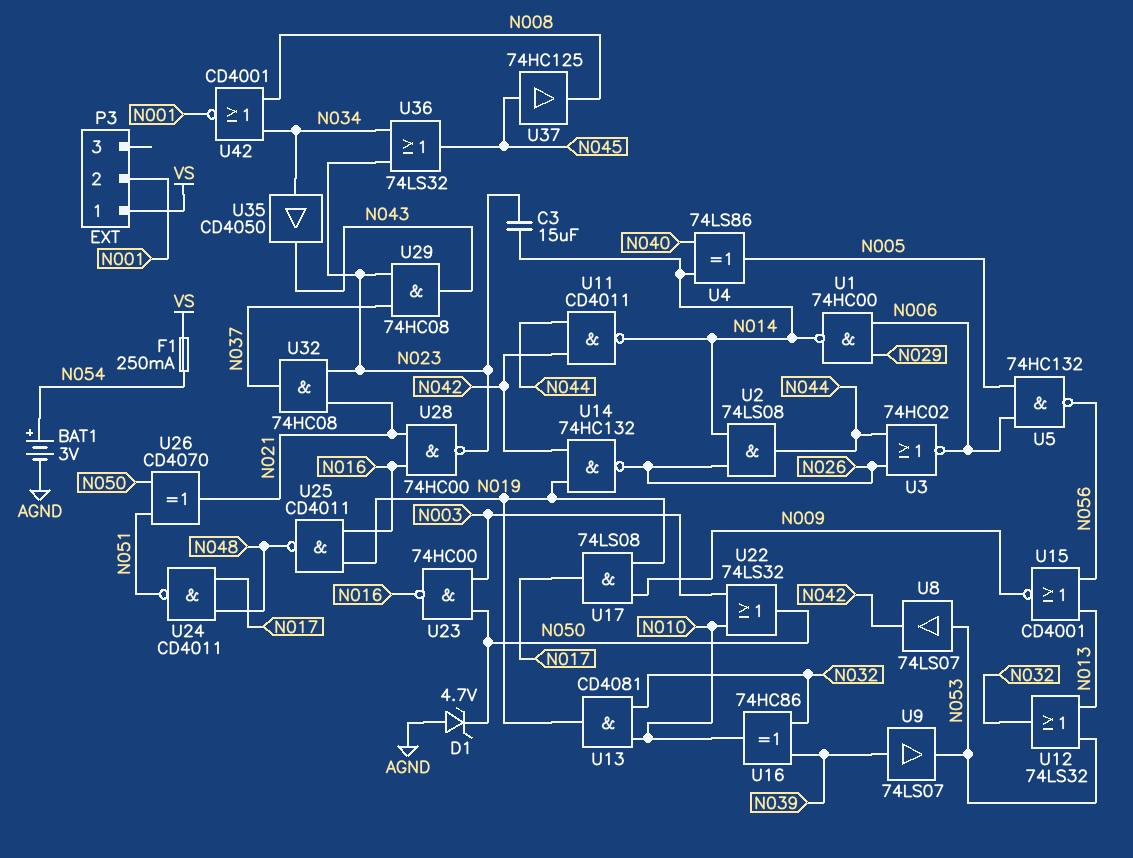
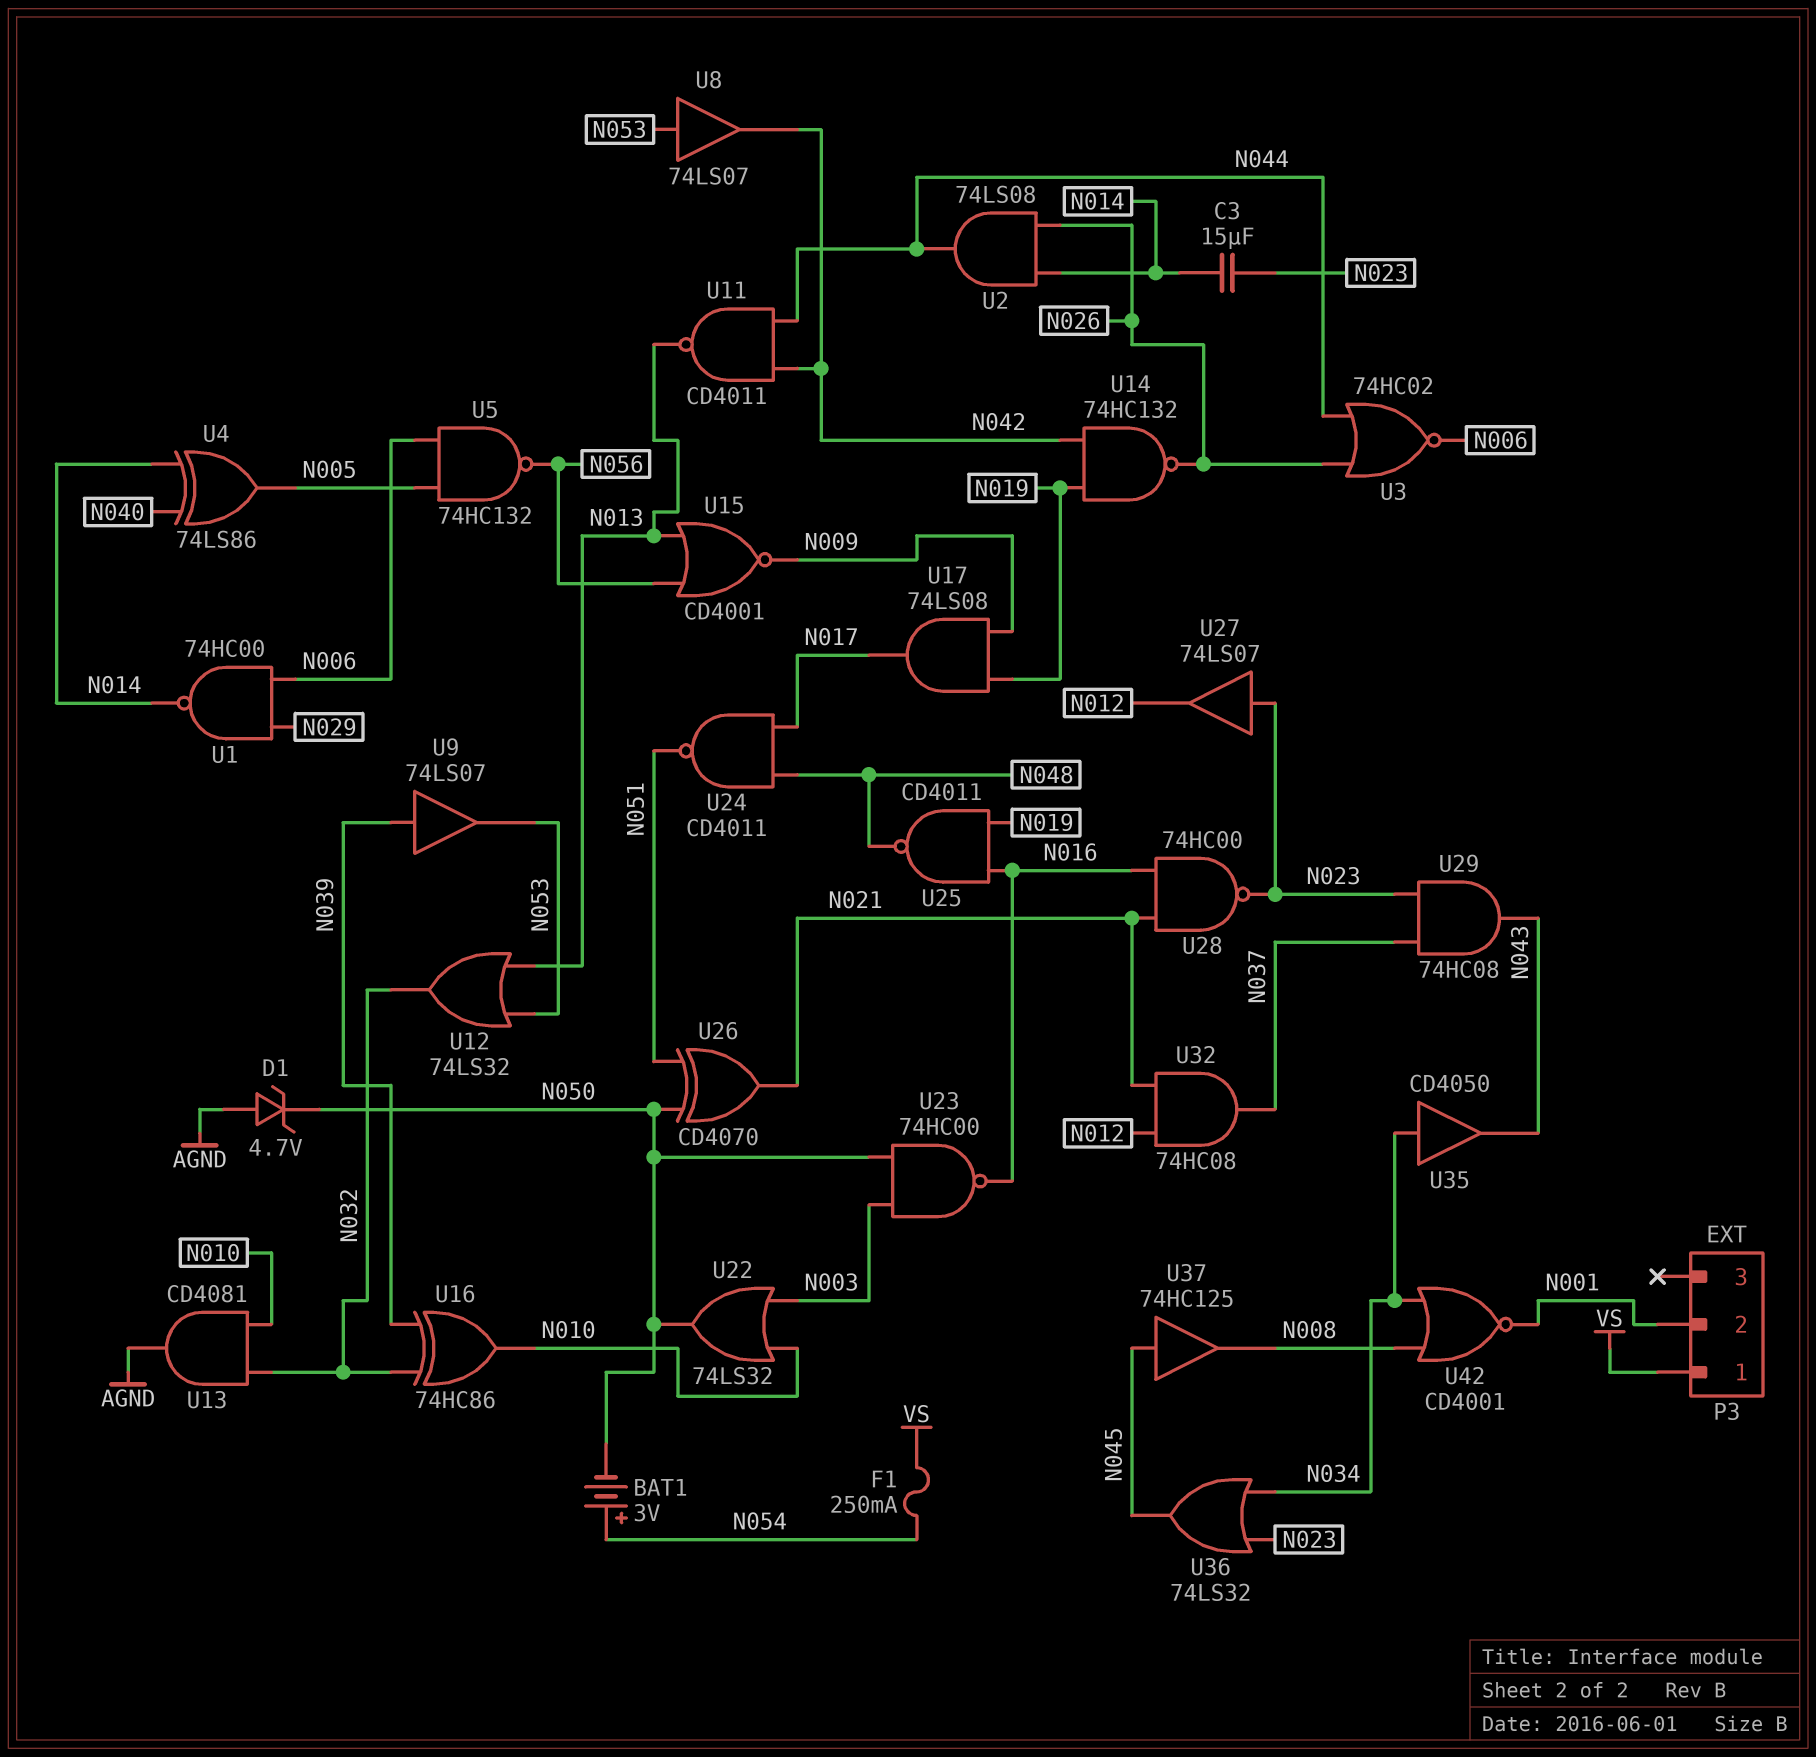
BAT1: 3V (plus N054, minus AGND) -> 3V (plus N054, minus N050)
U11: NAND CD4011 (in N042, in N044, out N014) -> NAND CD4011 (in N042, in N044, out N013)
U13: AND CD4081 (in N010, in N032, out N019) -> AND CD4081 (in N010, in N032, out AGND)
U27: none -> buffer 74LS07 (in N023, out N012)
U32: AND 74HC08 (in N021, in N023, out N037) -> AND 74HC08 (in N012, in N021, out N037)

